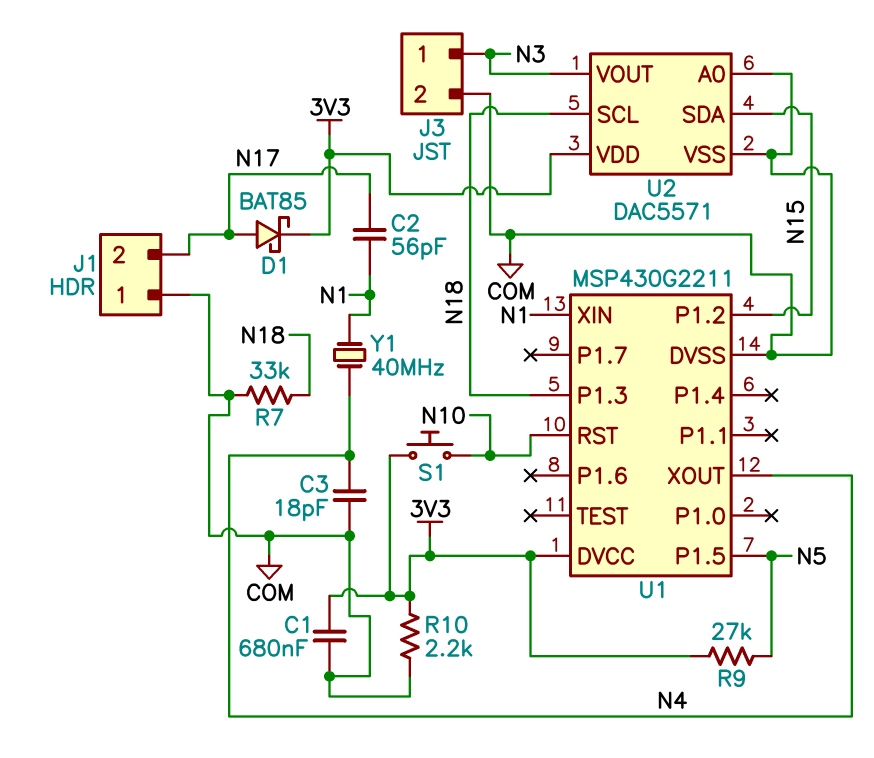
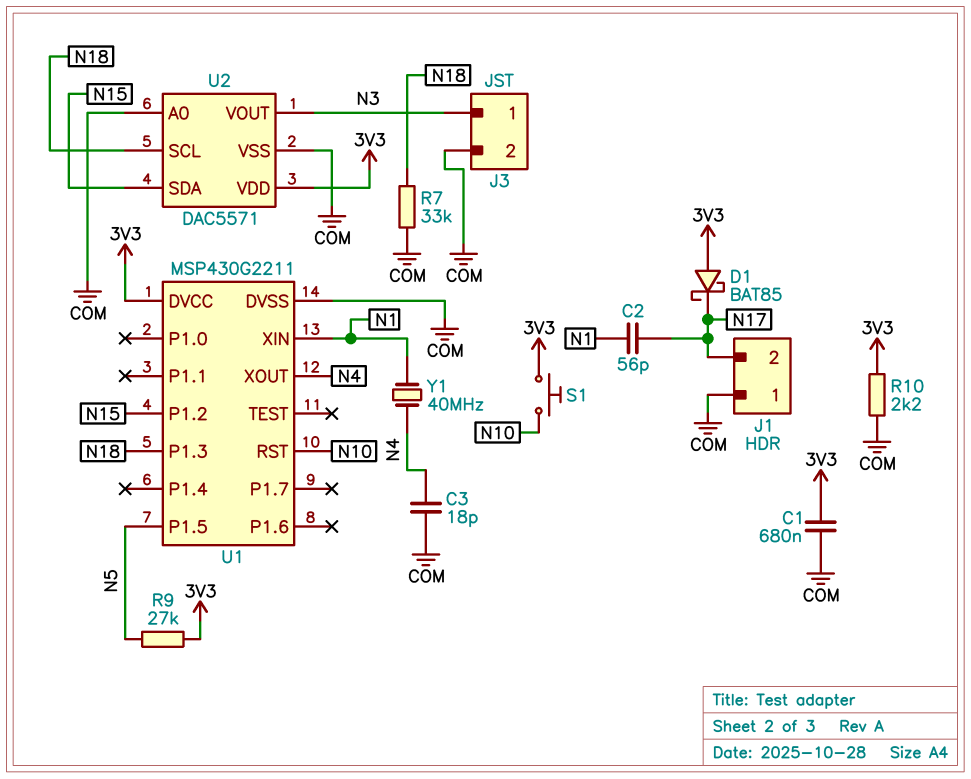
D1: schottky BAT85 (A N17, K 3V3) -> schottky BAT85 (A 3V3, K N17)

